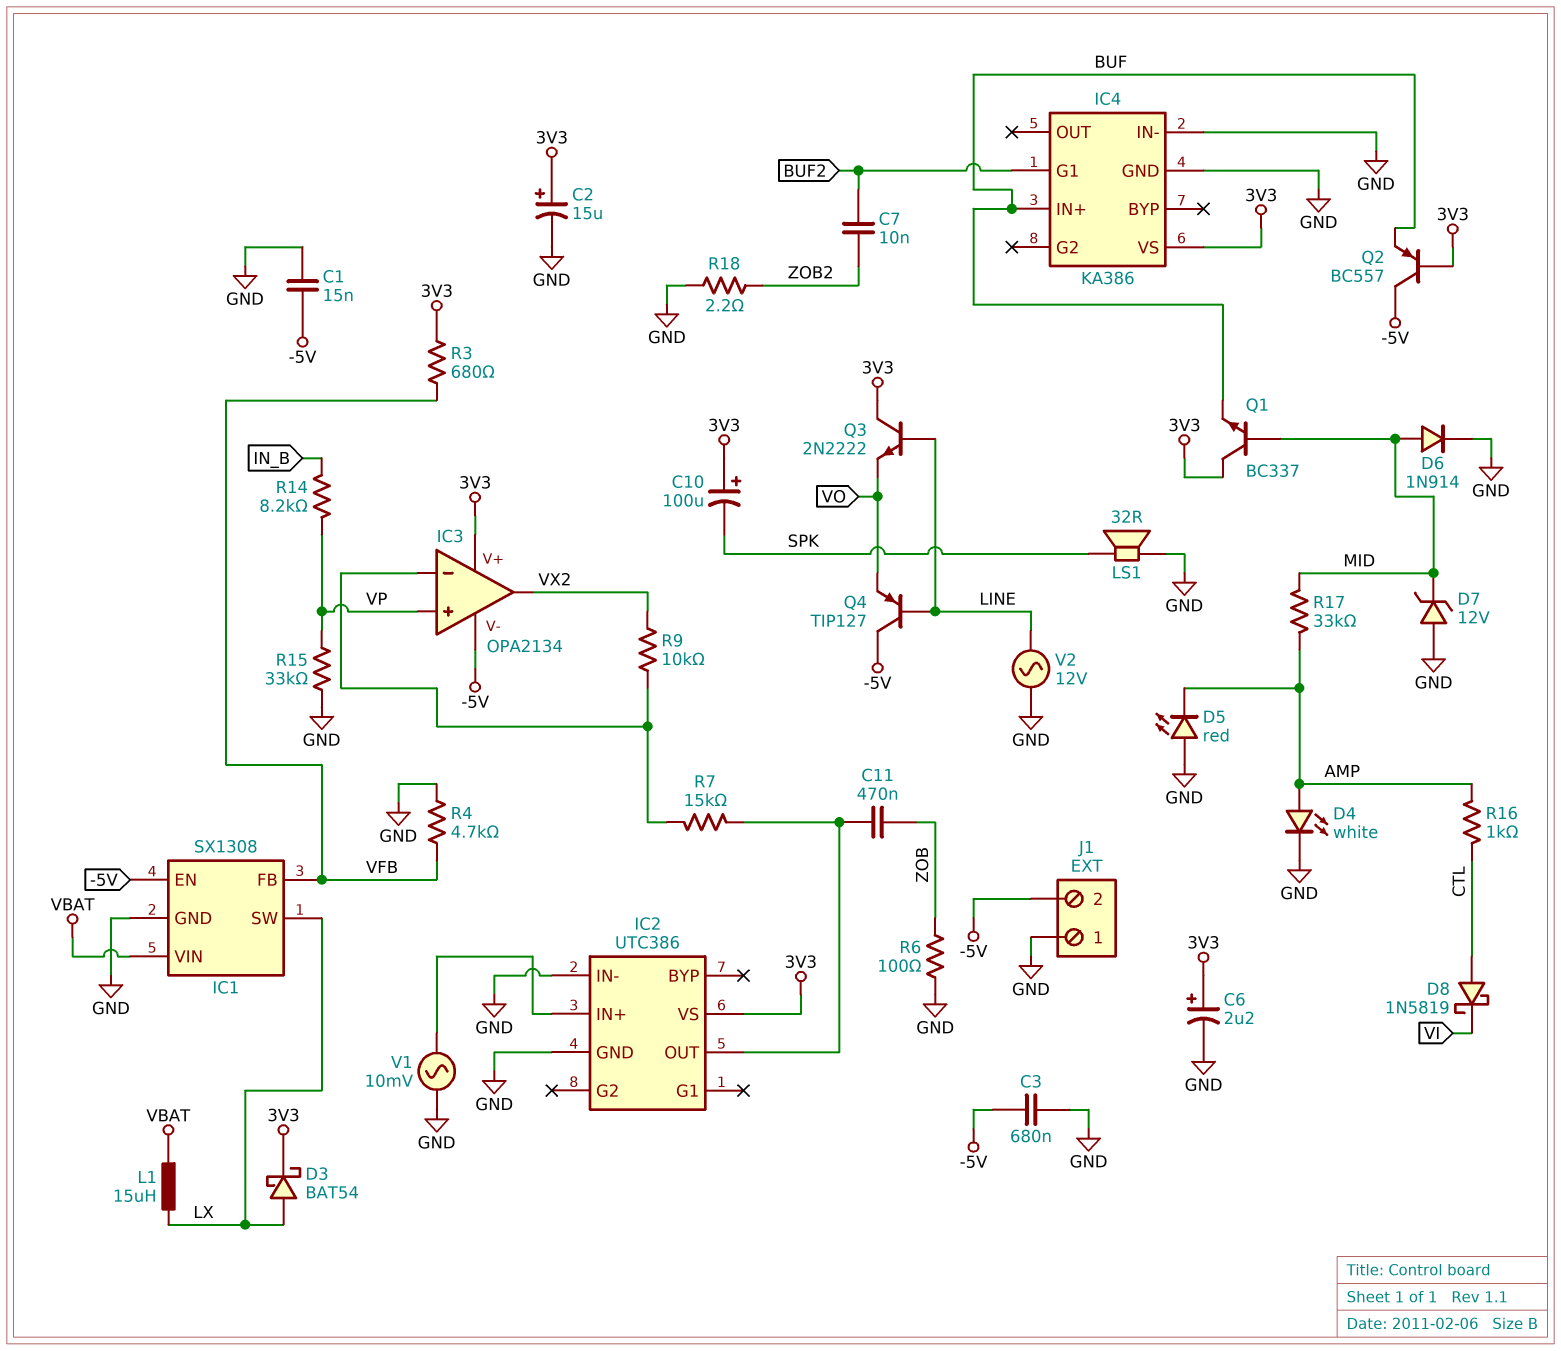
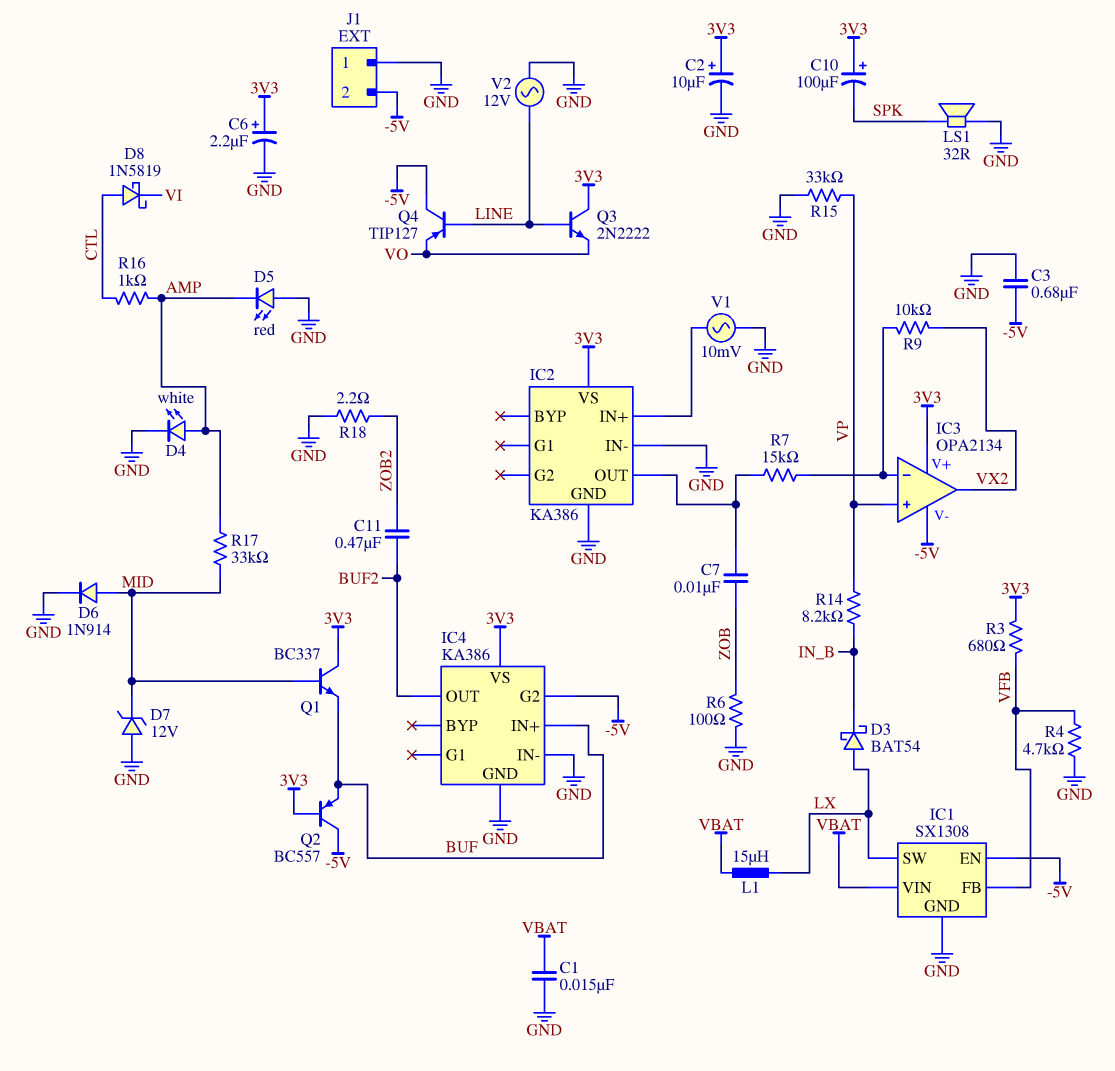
C1: 15nF (-5V, GND) -> 15nF (GND, VBAT)
C2: 15uF (plus 3V3, minus GND) -> 10uF (plus 3V3, minus GND)
C7: 10nF (BUF2, ZOB2) -> 10nF (IC2/OUT, ZOB)
C11: 470nF (IC2/OUT, ZOB) -> 470nF (BUF2, ZOB2)
D3: schottky BAT54 (A LX, K 3V3) -> schottky BAT54 (A LX, K IN_B)
IC2: UTC386 -> KA386
IC4 pin G1: BUF2 -> none
IC4 pin G2: none -> -5V
IC4 pin OUT: none -> BUF2

